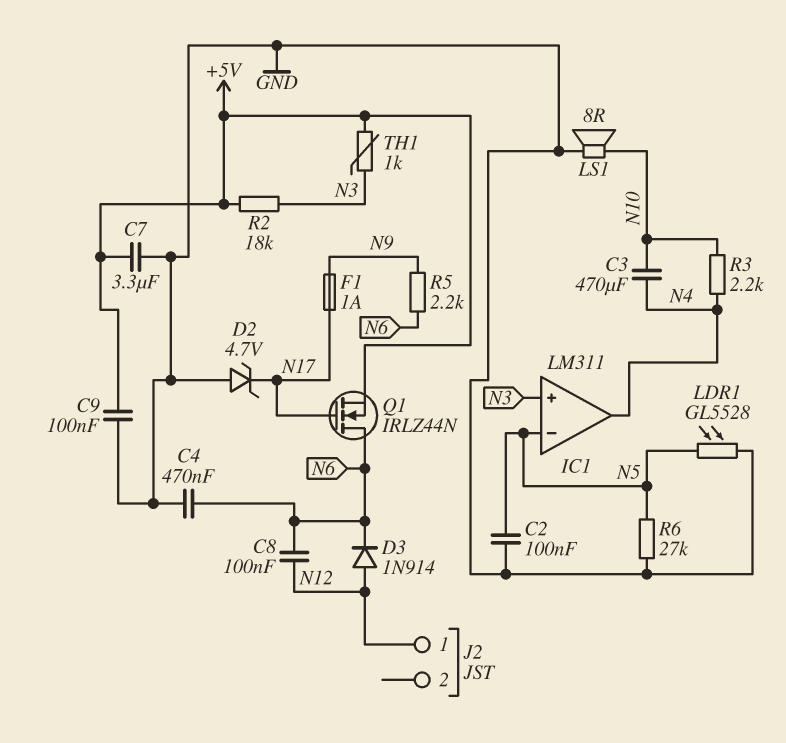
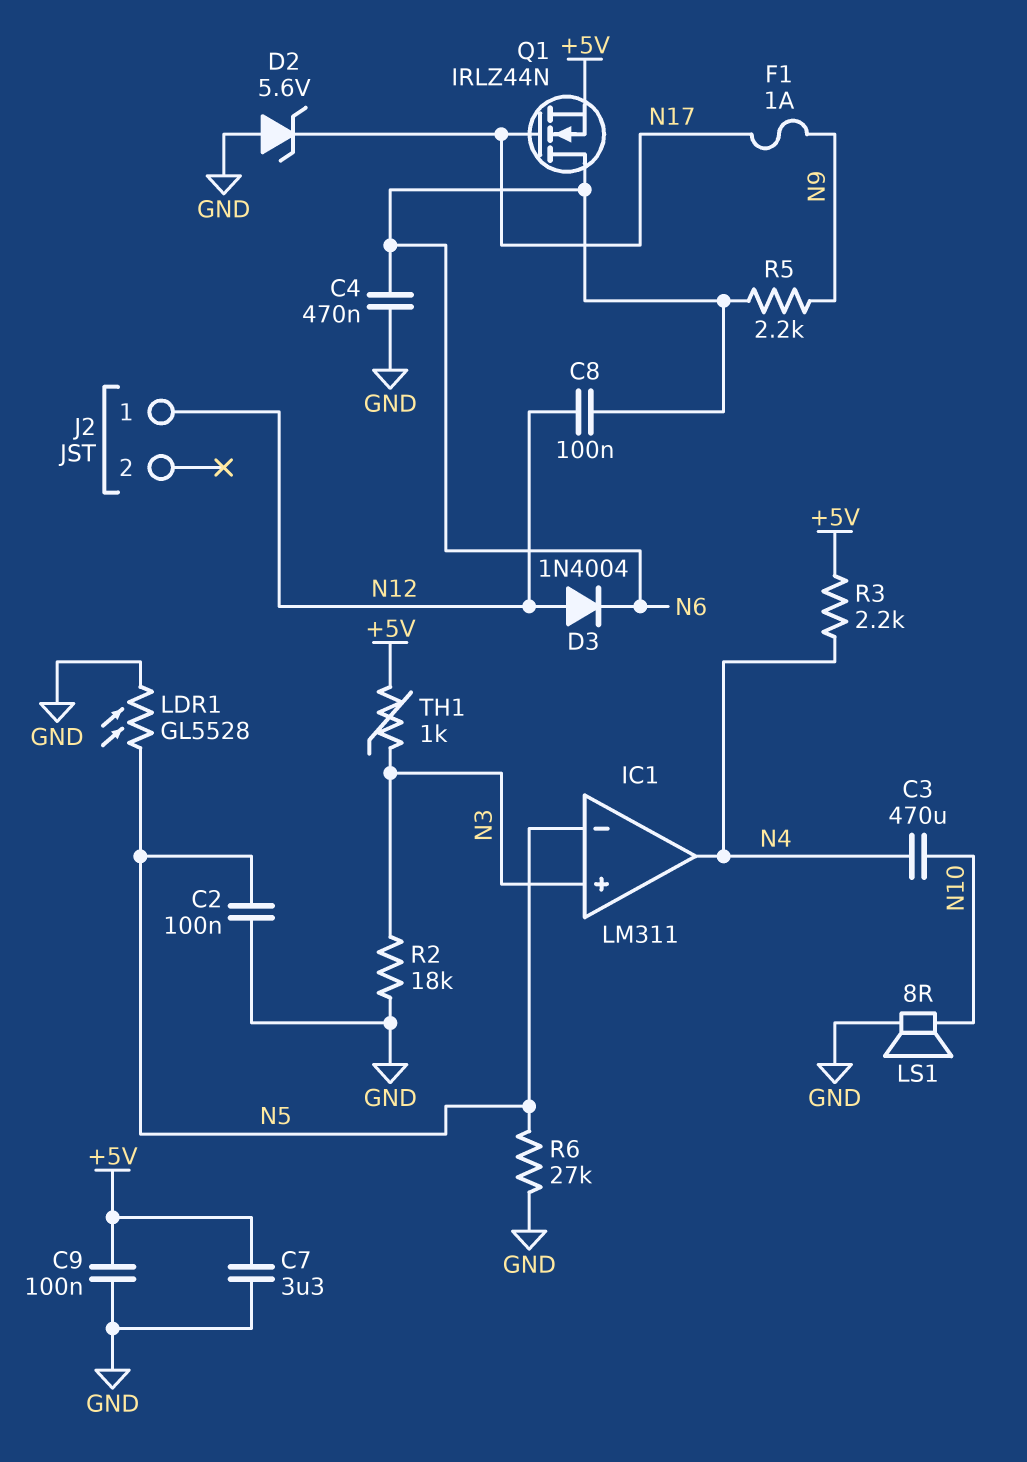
D2: zener 4.7V (A GND, K N17) -> zener 5.6V (A GND, K N17)
D3: diode 1N914 (A N12, K N6) -> diode 1N4004 (A N12, K N6)
R2: 18k (+5V, N3) -> 18k (GND, N3)
R3: 2.2k (N4, N10) -> 2.2k (+5V, N4)

